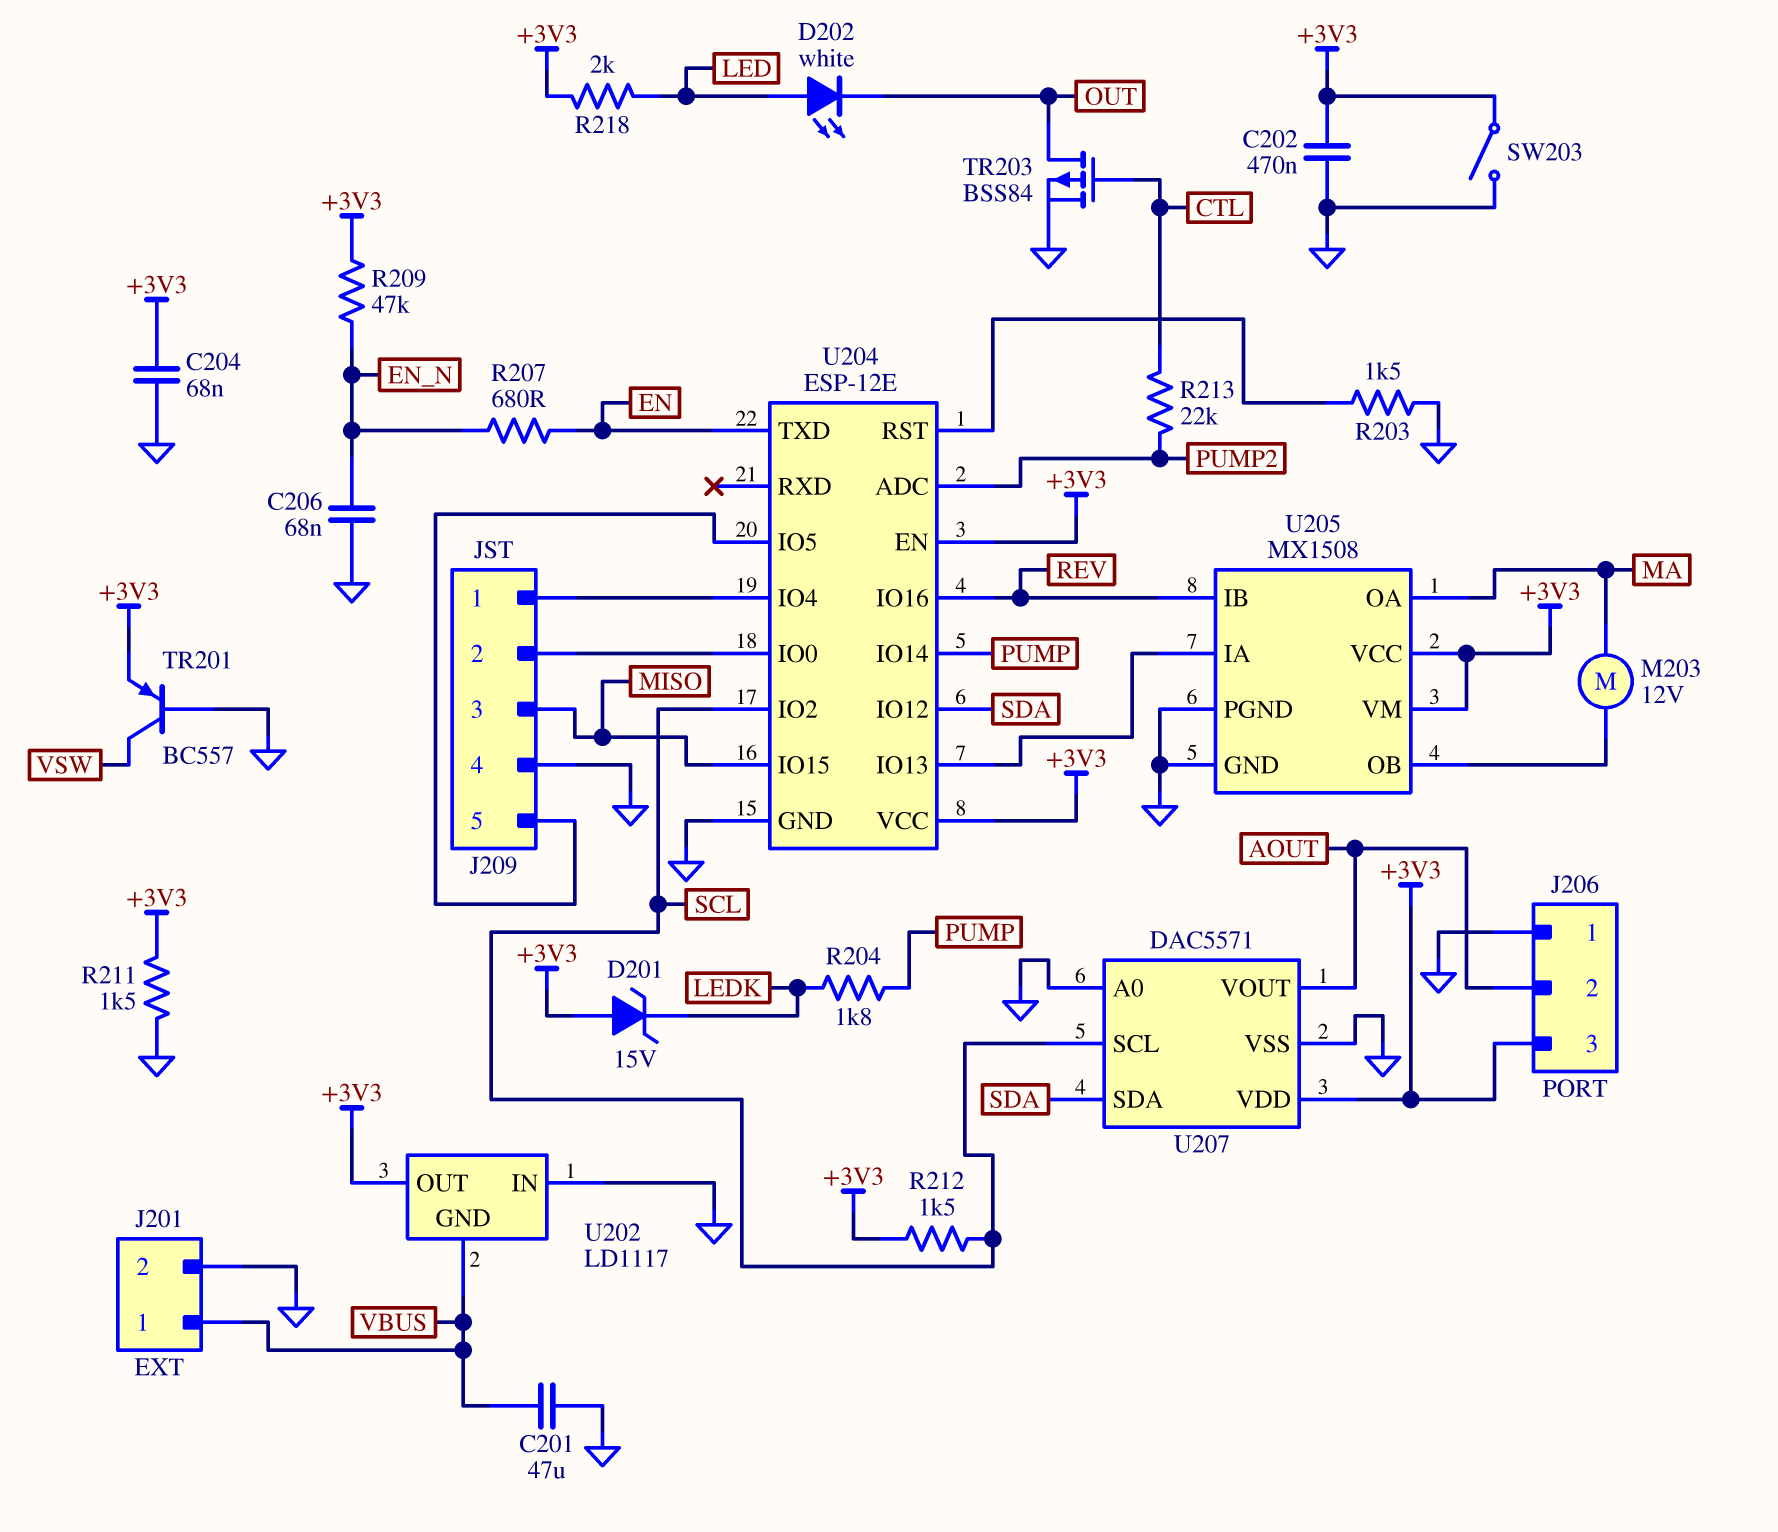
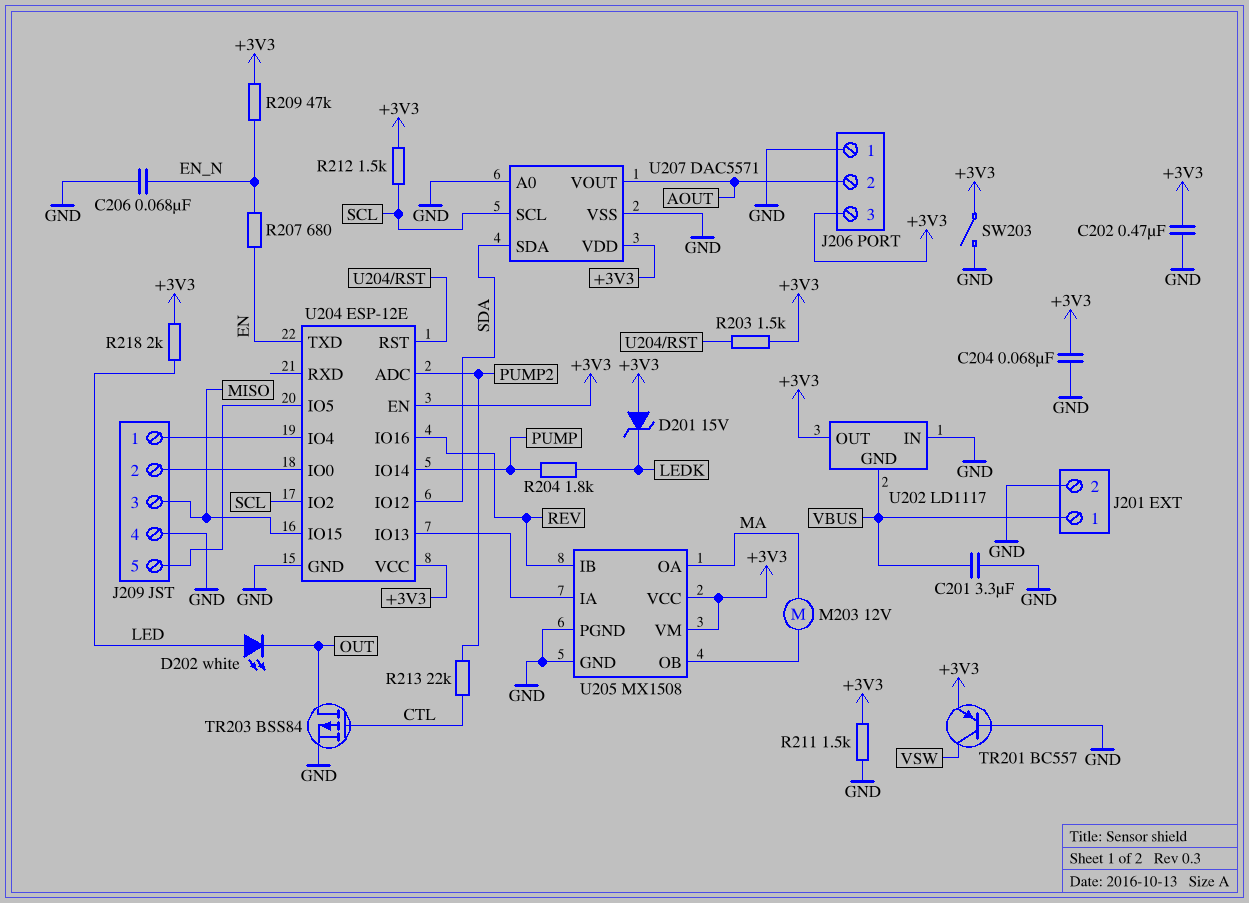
C201: 47uF (GND, VBUS) -> 3.3uF (GND, VBUS)
R203: 1.5k (GND, U204/RST) -> 1.5k (+3V3, U204/RST)

